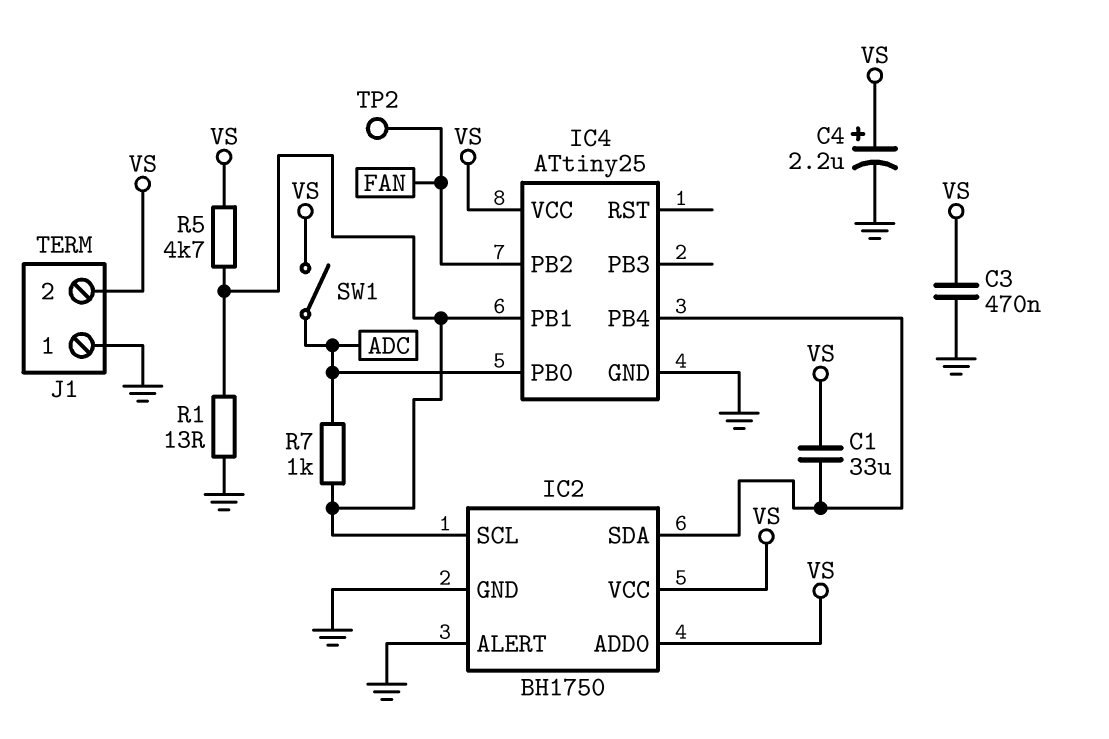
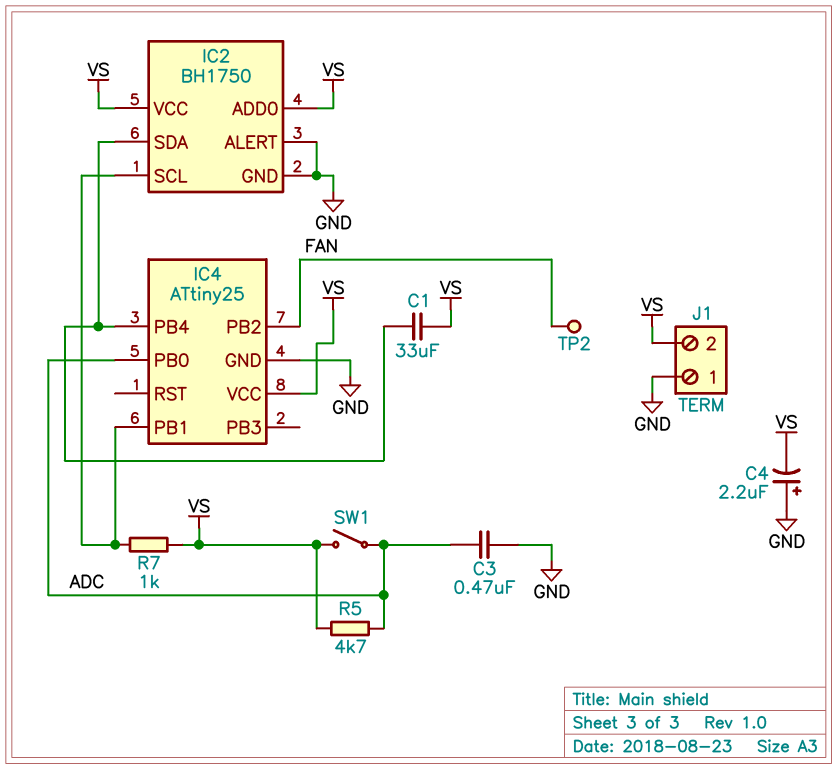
C3: 470nF (GND, VS) -> 470nF (ADC, GND)
C4: 2.2uF (plus VS, minus GND) -> 2.2uF (plus GND, minus VS)
R1: 13 (GND, IC2/SCL) -> none
R5: 4.7k (IC2/SCL, VS) -> 4.7k (ADC, VS)
R7: 1k (ADC, IC2/SCL) -> 1k (IC2/SCL, VS)

